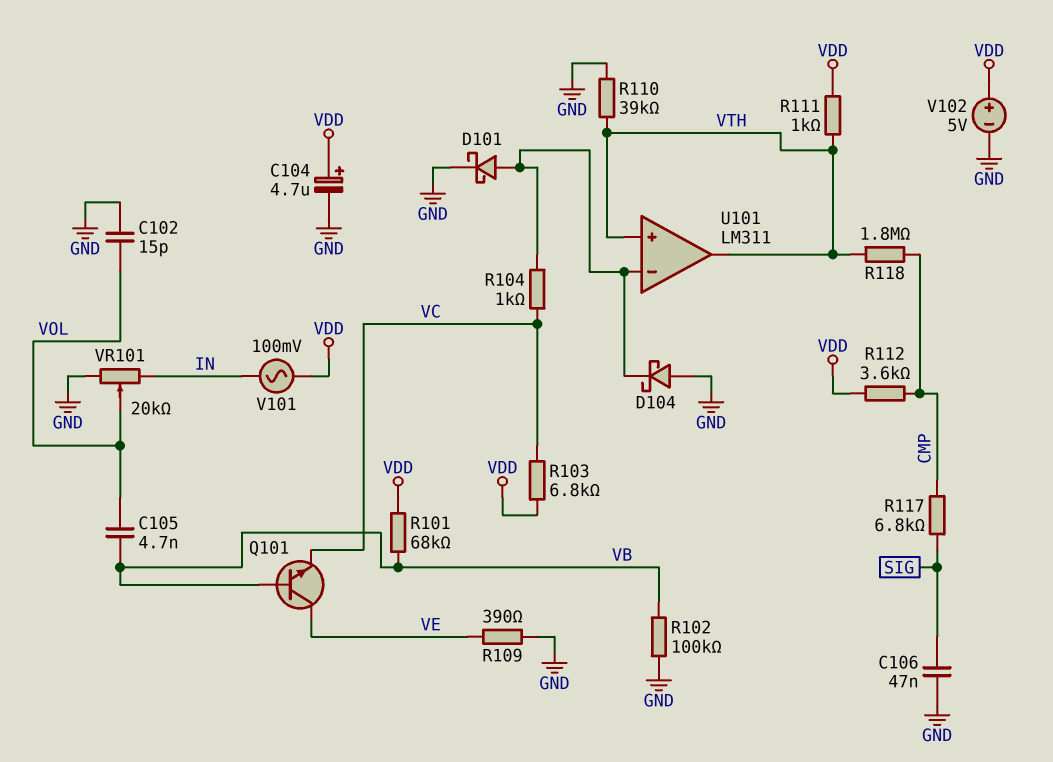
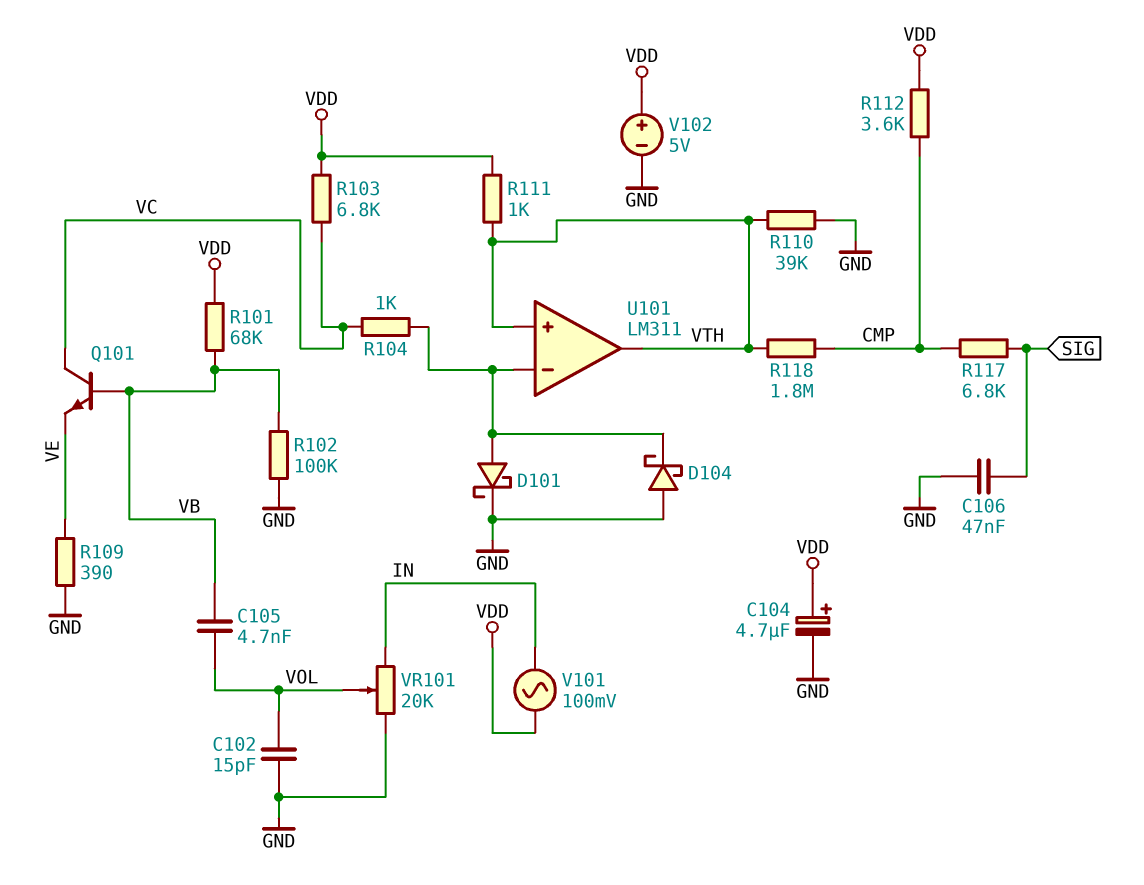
Q101: NPN (B VB, C VE, E VC) -> NPN (B VB, C VC, E VE)

